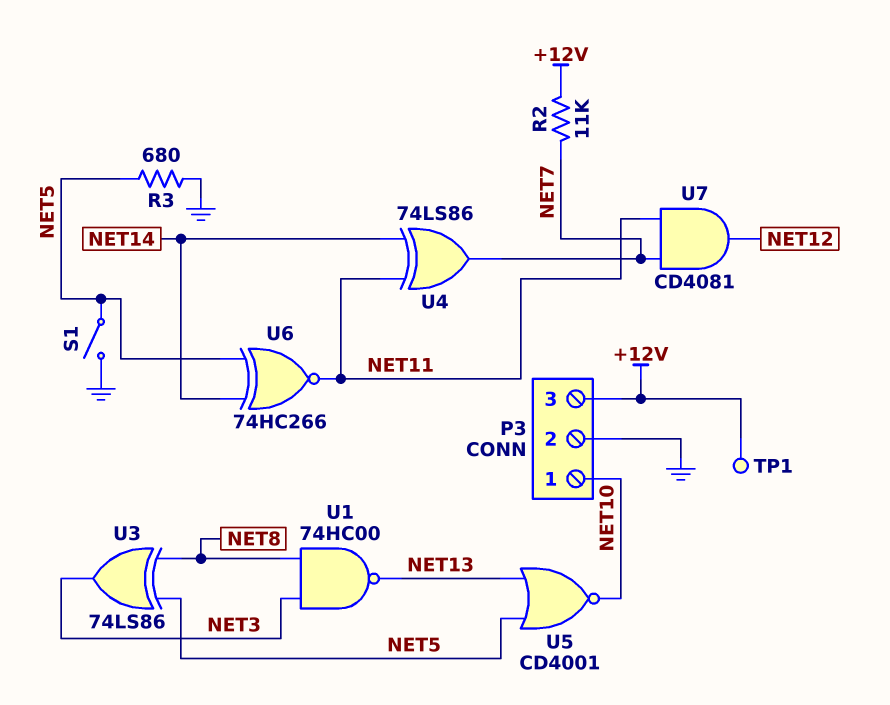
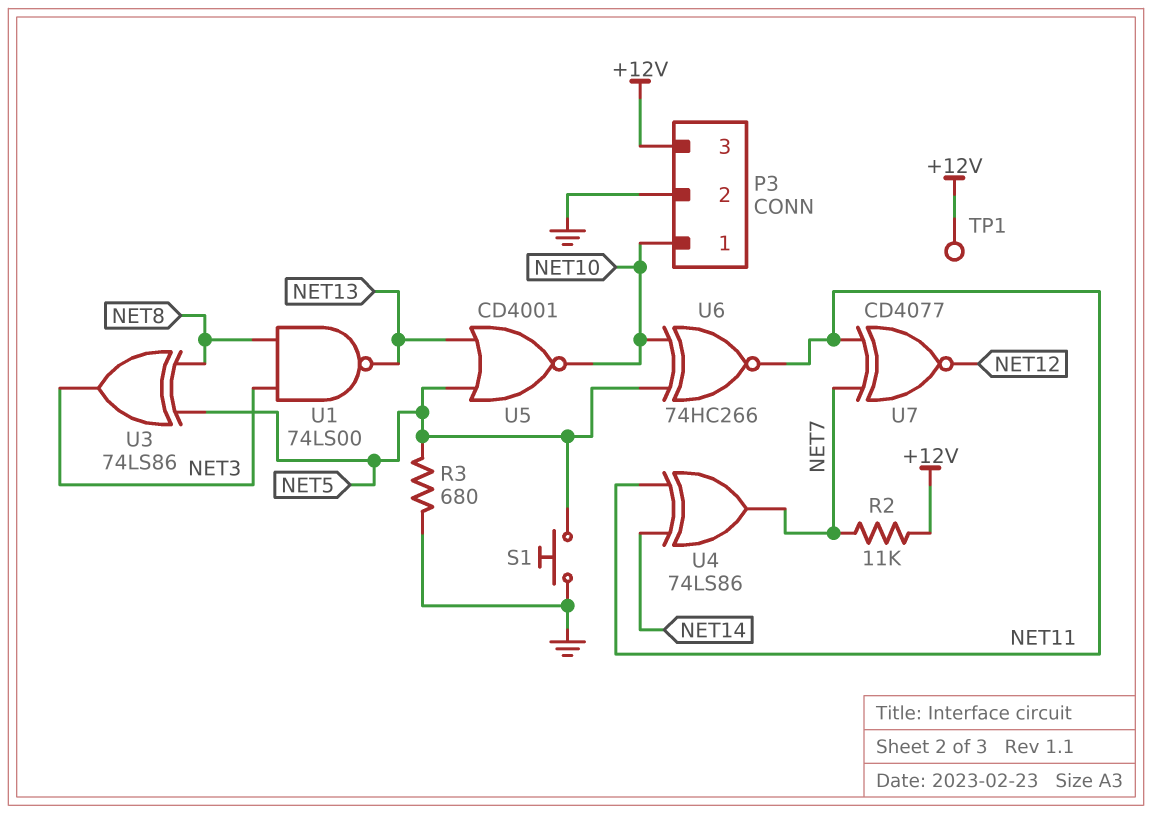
S1: switch (GND, NET5) -> button (GND, NET5)
U1: NAND 74HC00 (in NET3, in NET8, out NET13) -> NAND 74LS00 (in NET3, in NET8, out NET13)
U6: XNOR 74HC266 (in NET5, in NET14, out NET11) -> XNOR 74HC266 (in NET5, in NET10, out NET11)
U7: AND CD4081 (in NET7, in NET11, out NET12) -> XNOR CD4077 (in NET7, in NET11, out NET12)

